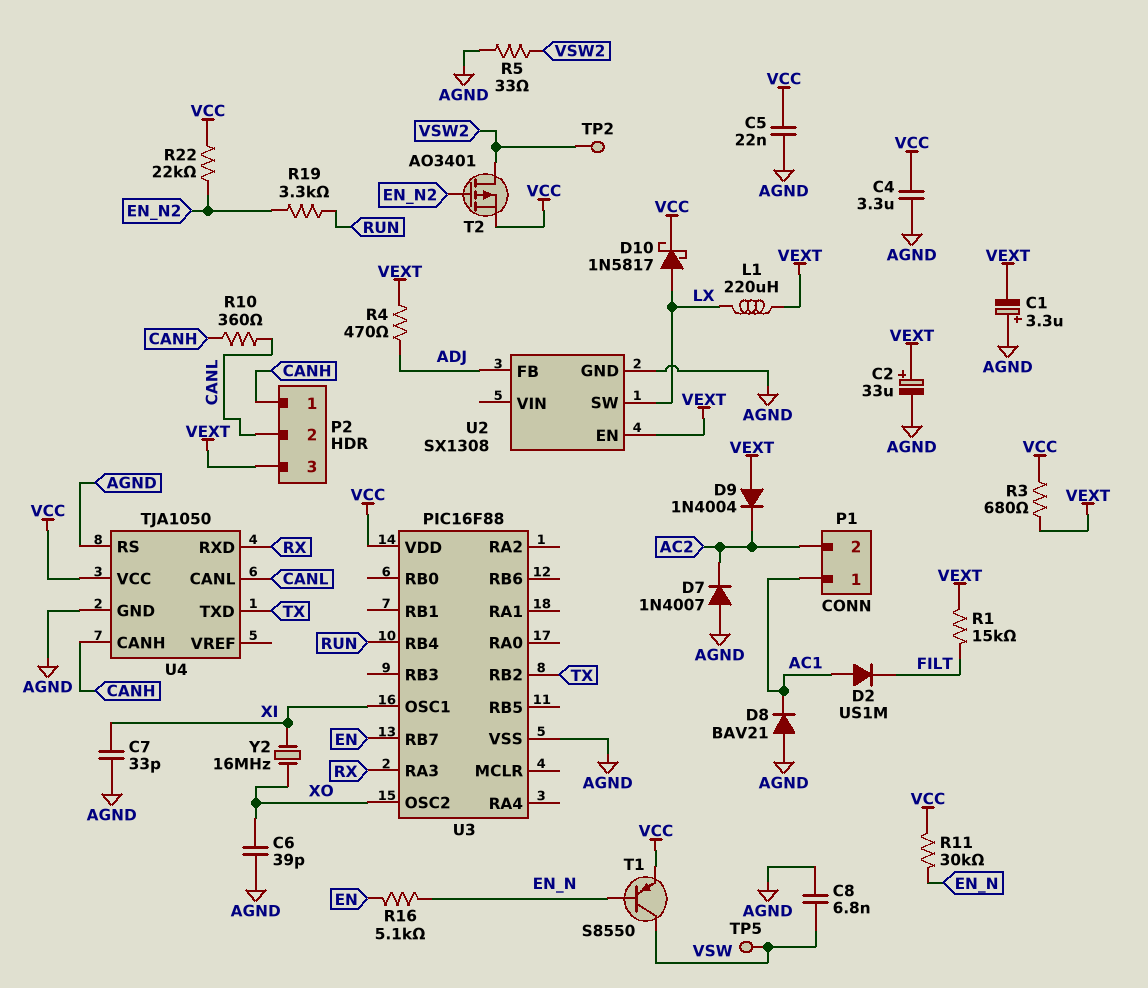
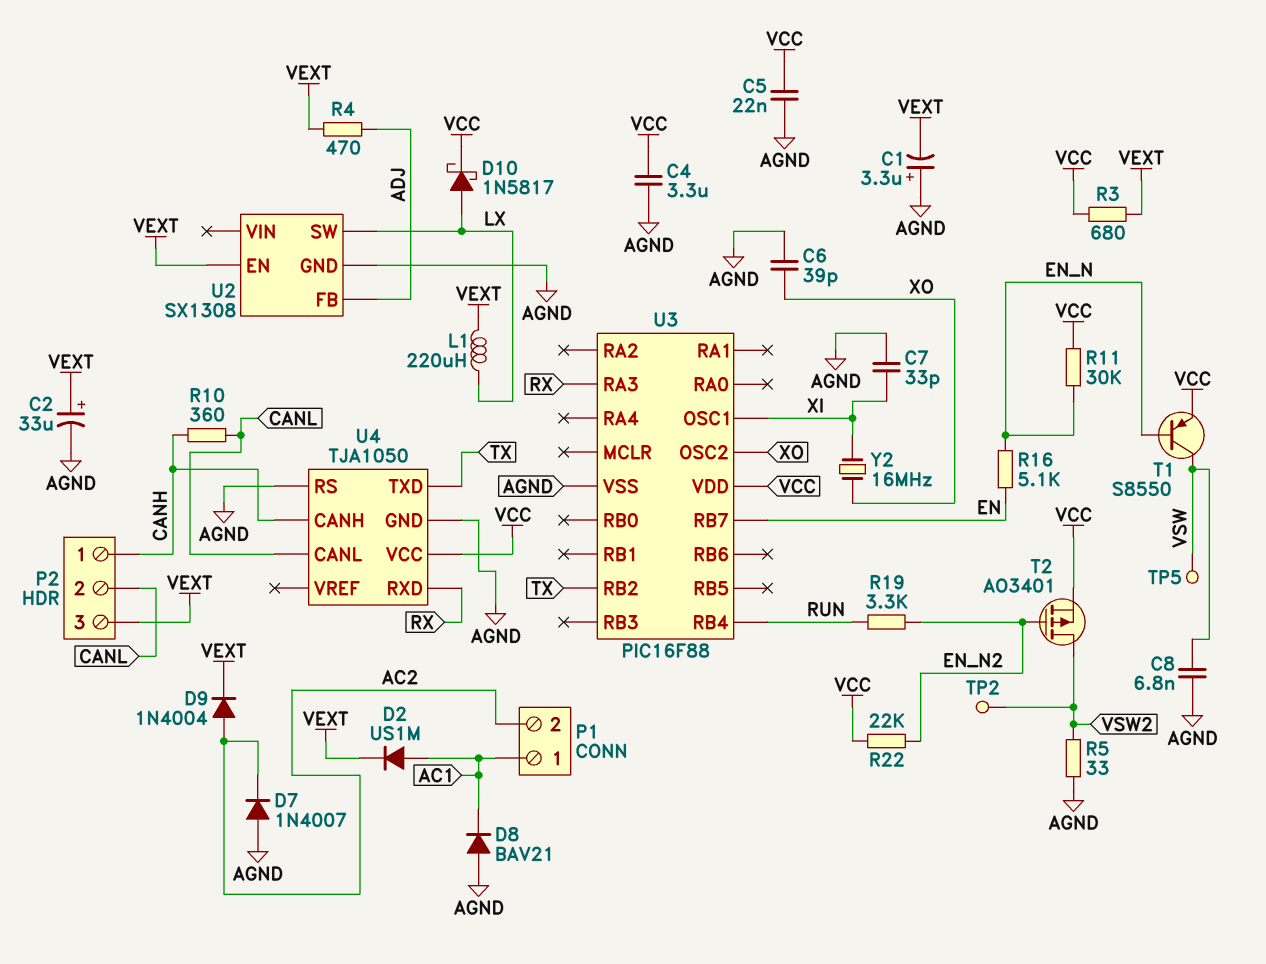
D2: diode US1M (A AC1, K FILT) -> diode US1M (A AC1, K VEXT)
D9: diode 1N4004 (A VEXT, K AC2) -> diode 1N4004 (A AC2, K VEXT)
R1: 15k (FILT, VEXT) -> none

